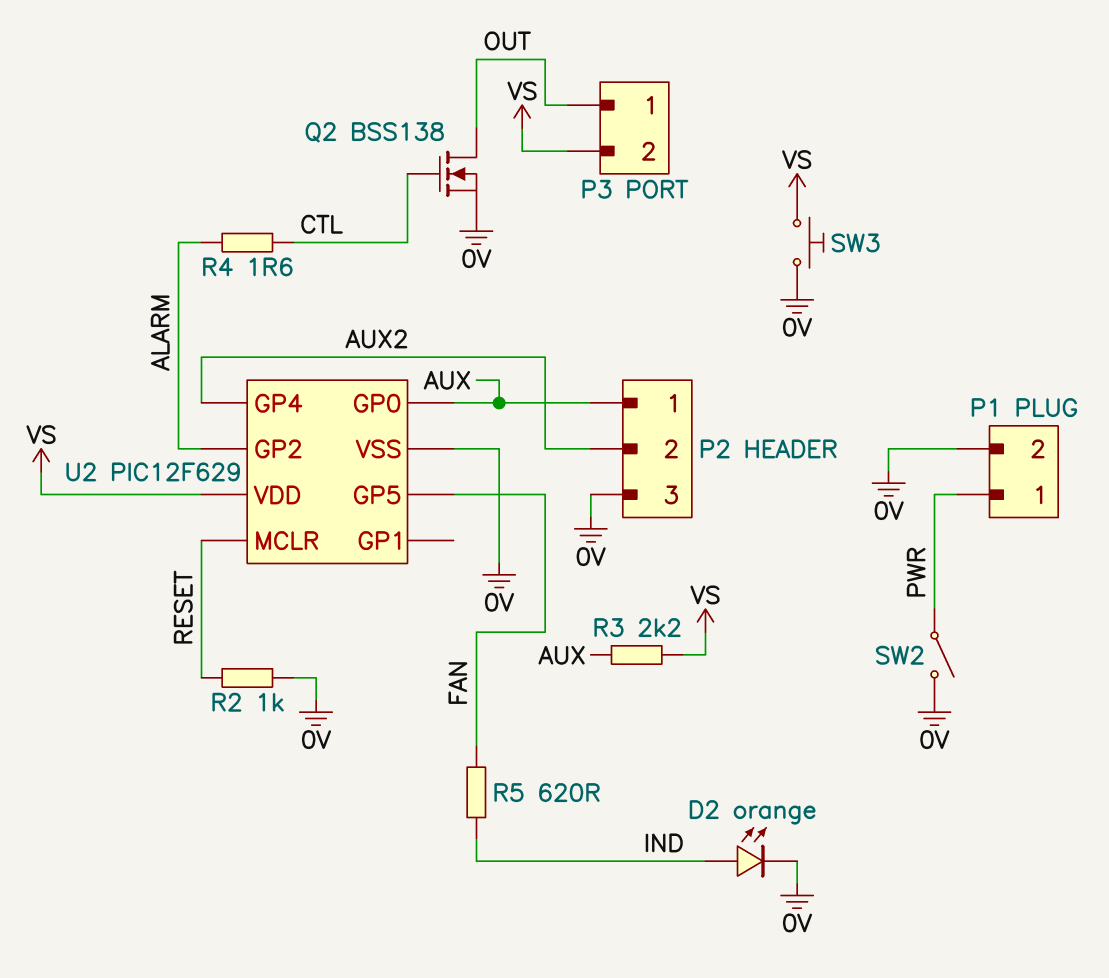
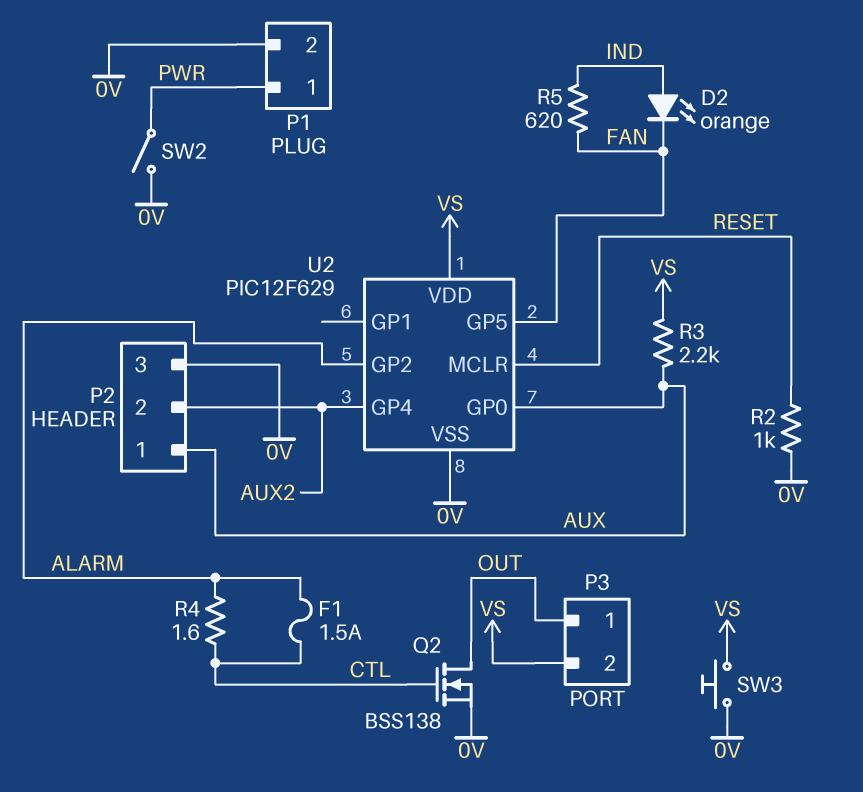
D2: LED orange (A IND, K 0V) -> LED orange (A IND, K FAN)
F1: none -> 1.5A (ALARM, CTL)

